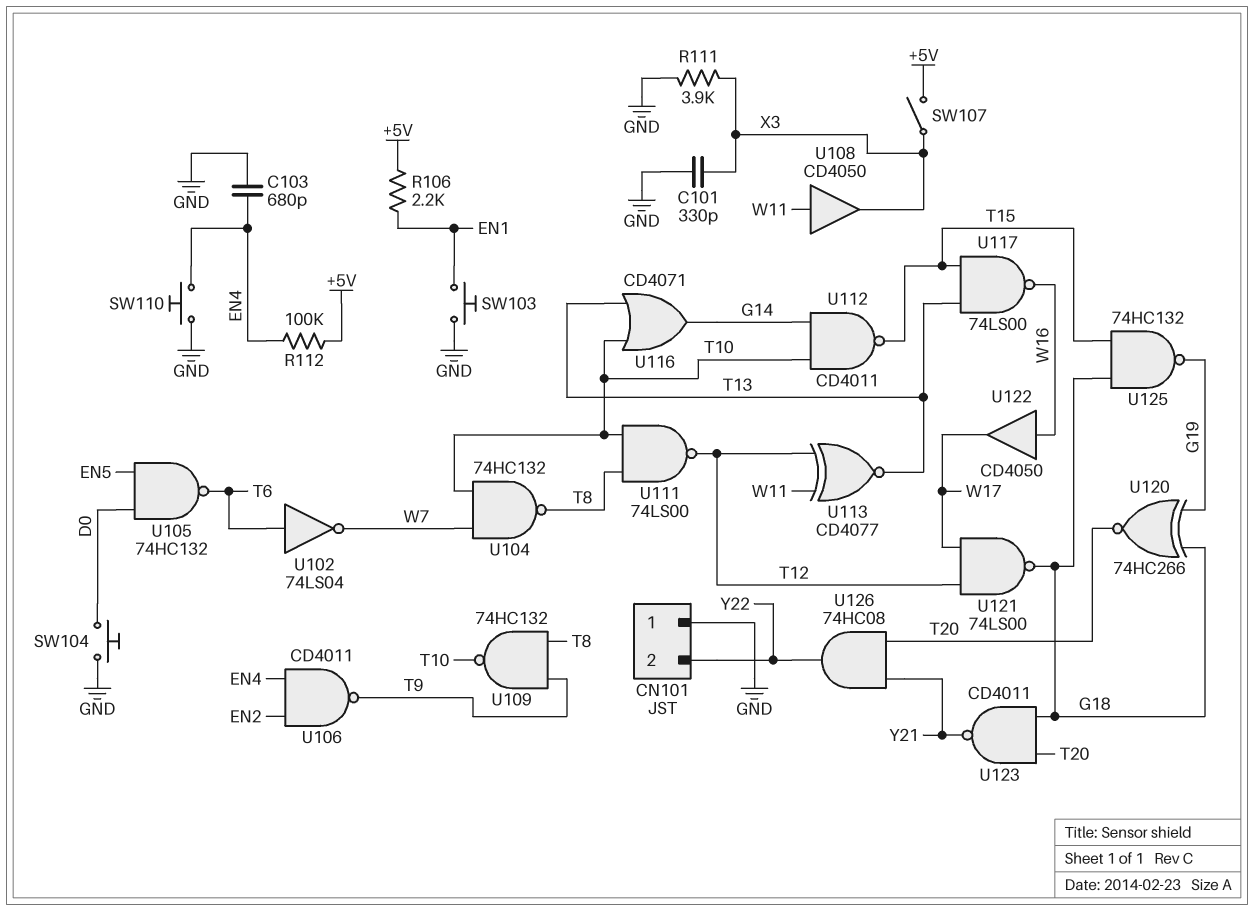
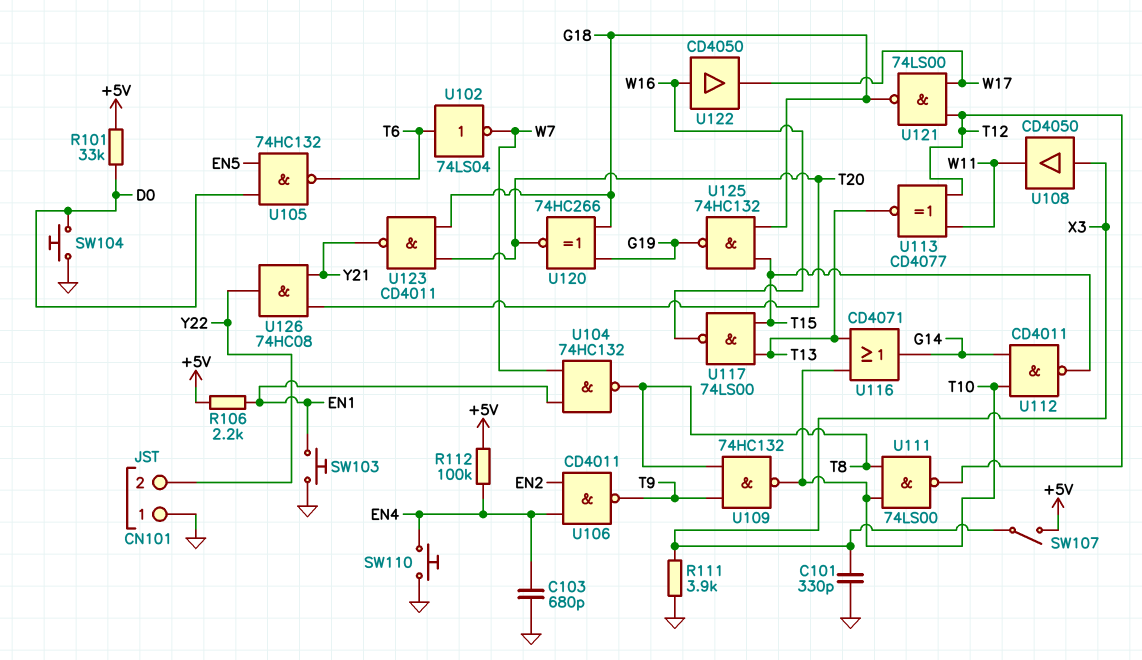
R101: none -> 33k (+5V, D0)
U104: NAND 74HC132 (in T10, in W7, out T8) -> NAND 74HC132 (in EN1, in W7, out T8)
U108: buffer CD4050 (in W11, out X3) -> buffer CD4050 (in X3, out W11)

